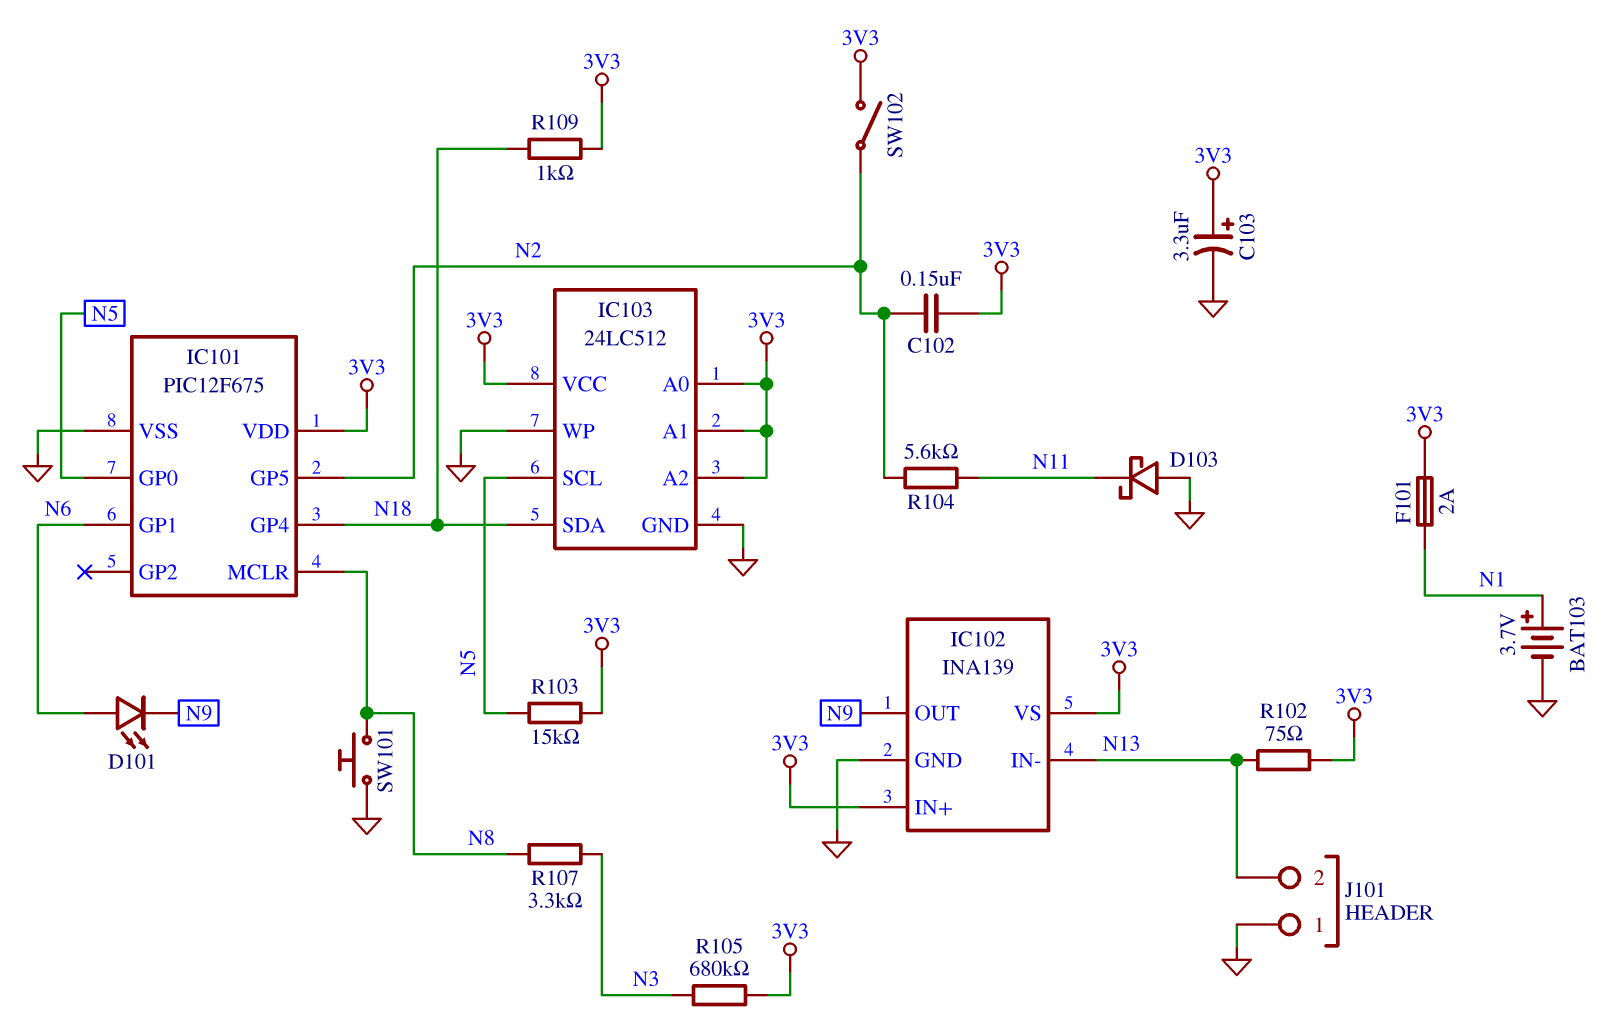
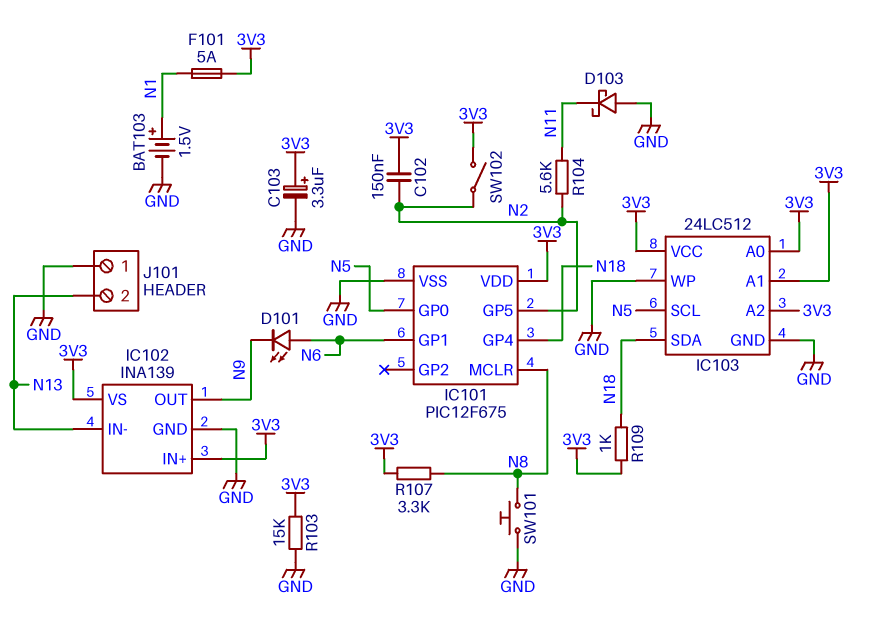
BAT103: 3.7V (plus N1, minus GND) -> 1.5V (plus N1, minus GND)
F101: 2A (3V3, N1) -> 5A (3V3, N1)
R102: 75 (3V3, N13) -> none
R103: 15k (3V3, N5) -> 15k (3V3, GND)
R105: 680k (3V3, N3) -> none
R107: 3.3k (N3, N8) -> 3.3k (3V3, N8)

